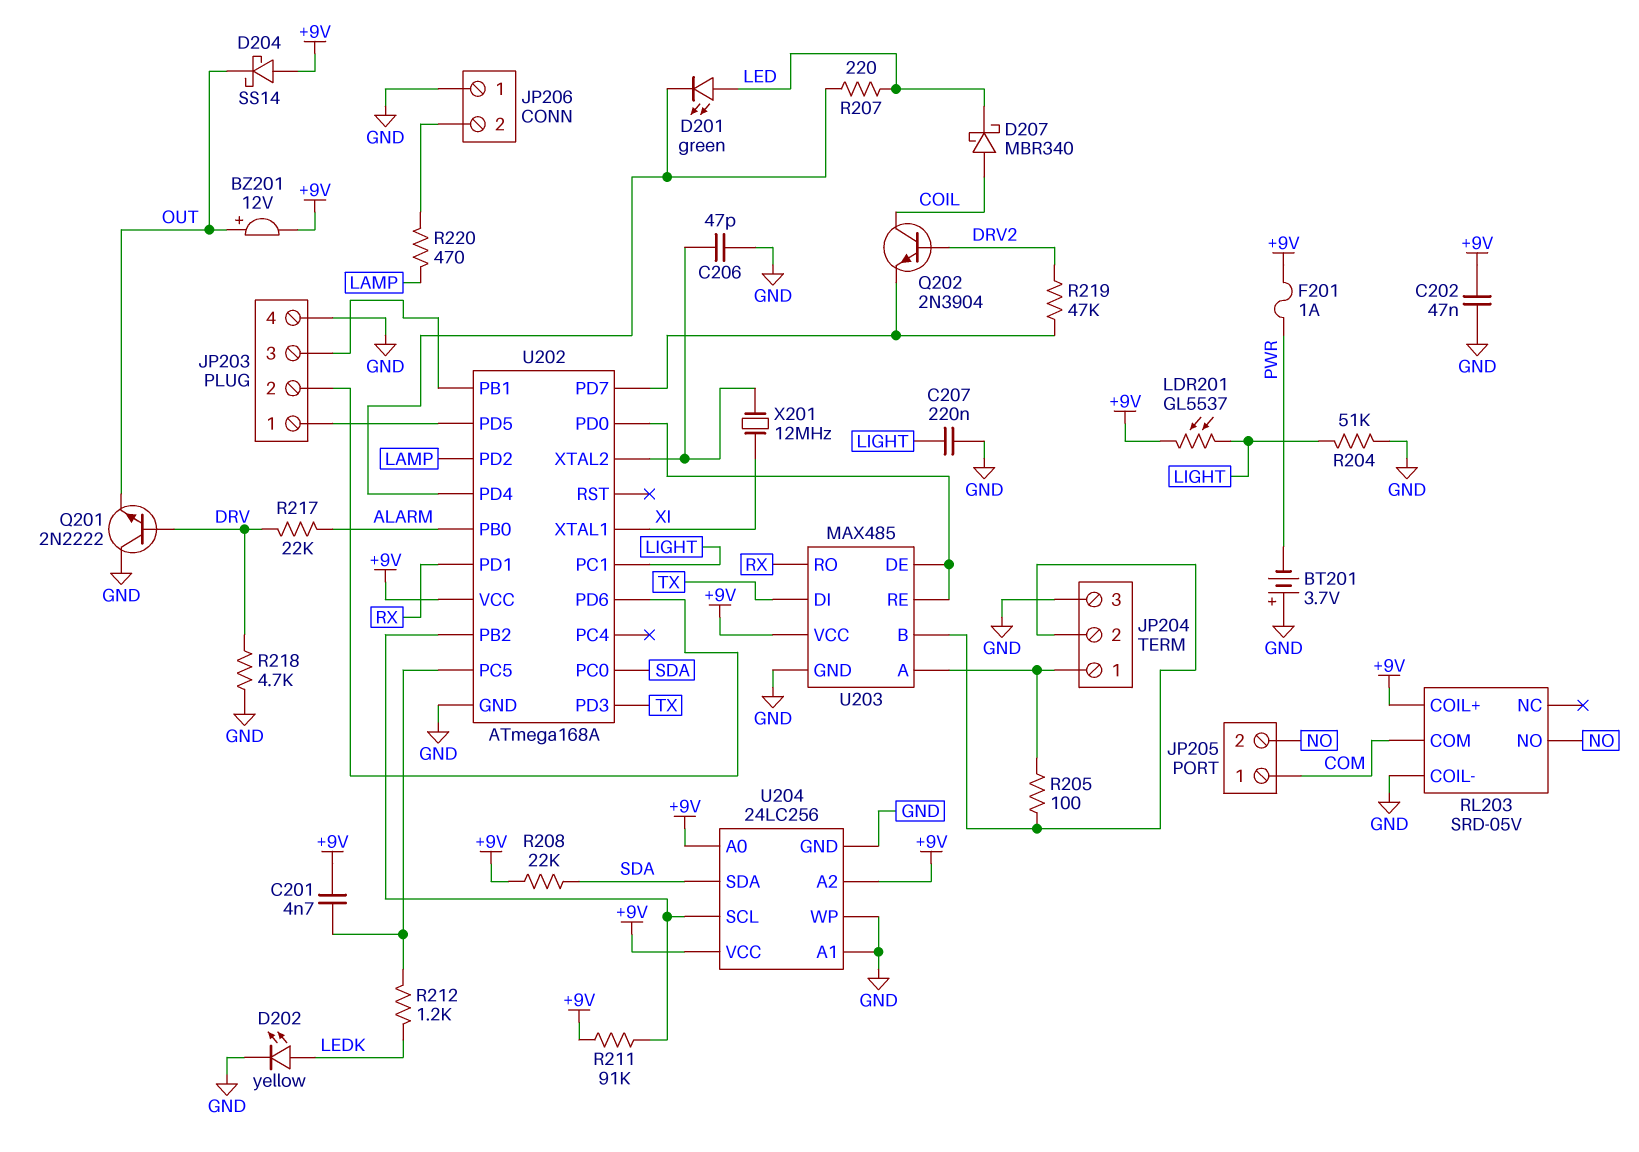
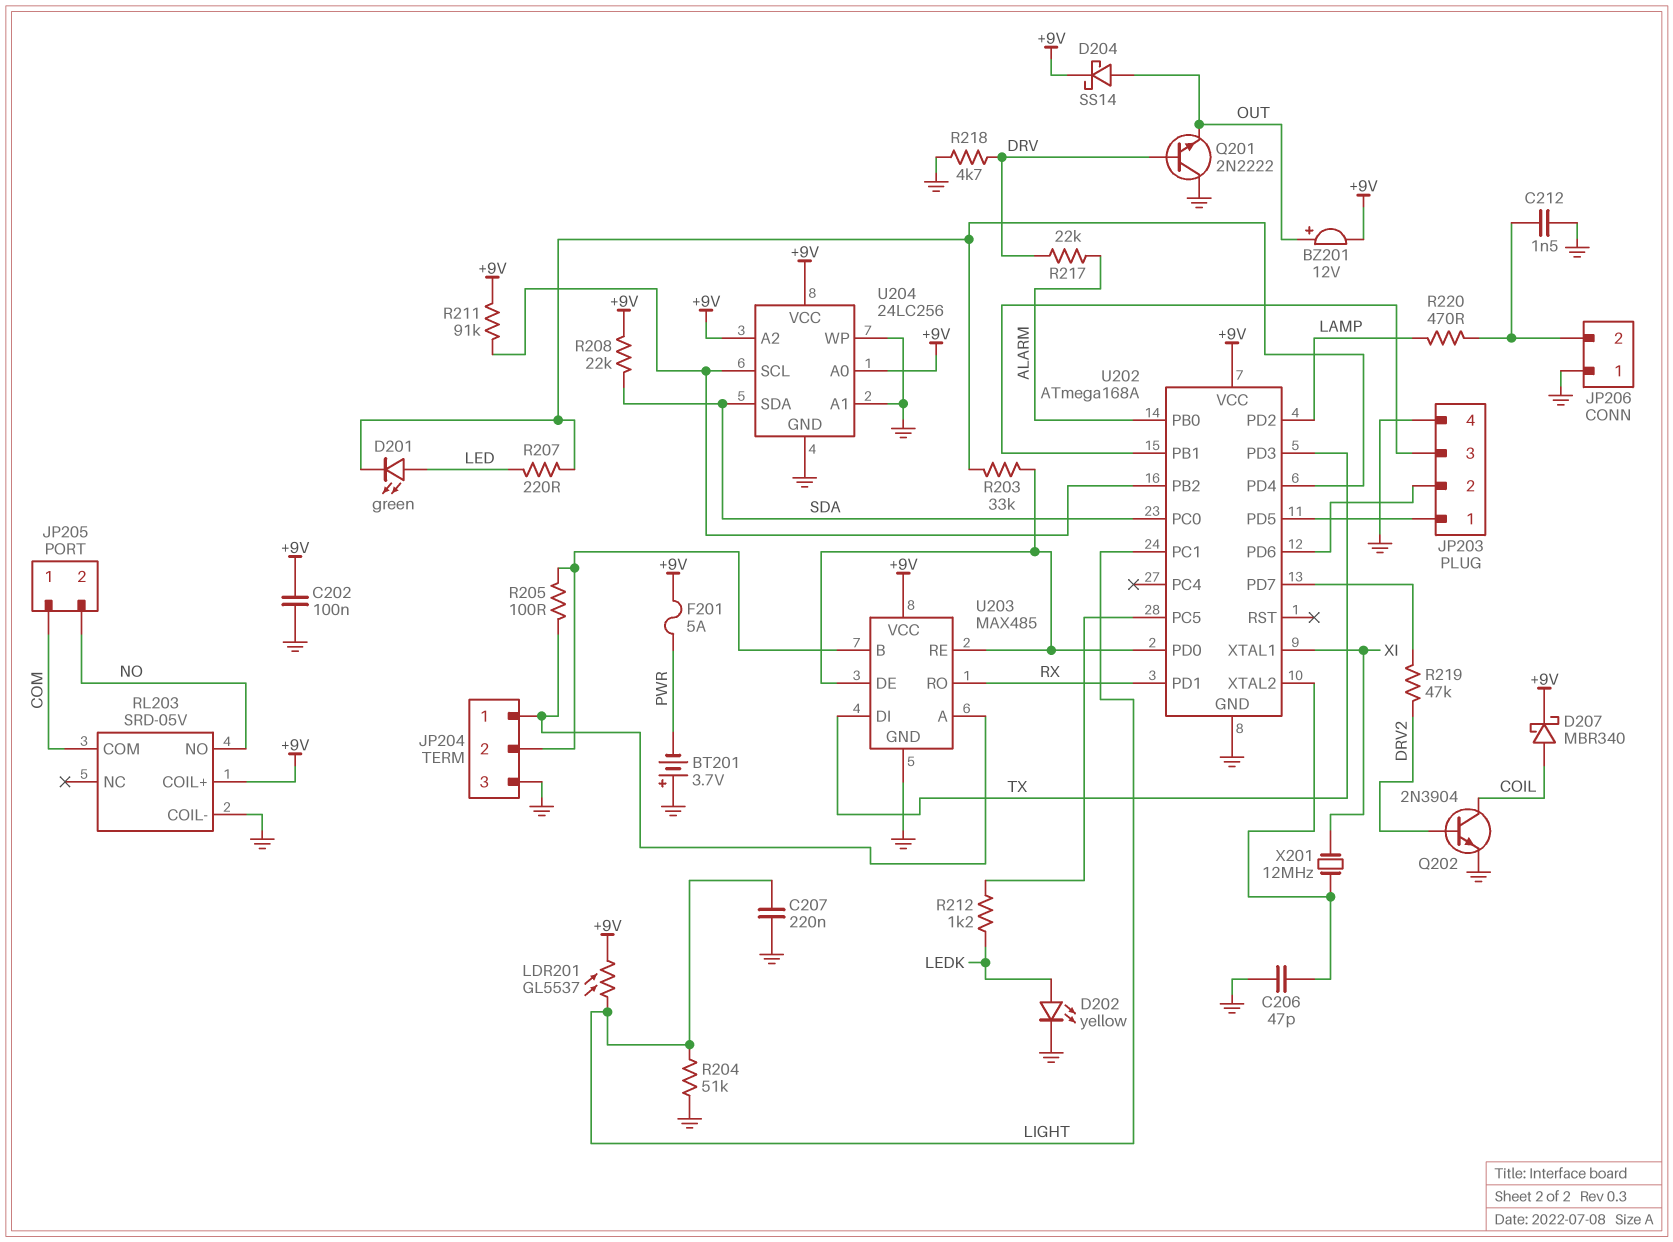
C201: 4.7nF (+9V, U202/PC5) -> none
C202: 47nF (+9V, GND) -> 100nF (+9V, GND)
C212: none -> 1.5nF (GND, JP206/2)
D204: schottky SS14 (A +9V, K OUT) -> schottky SS14 (A OUT, K +9V)
D207: schottky MBR340 (A COIL, K LED) -> schottky MBR340 (A COIL, K +9V)
F201: 1A (+9V, PWR) -> 5A (+9V, PWR)
Q202: NPN 2N3904 (B DRV2, C COIL, E U202/PD7) -> NPN 2N3904 (B DRV2, C COIL, E GND)
R203: none -> 33k (U202/PD0, U202/PD4)

